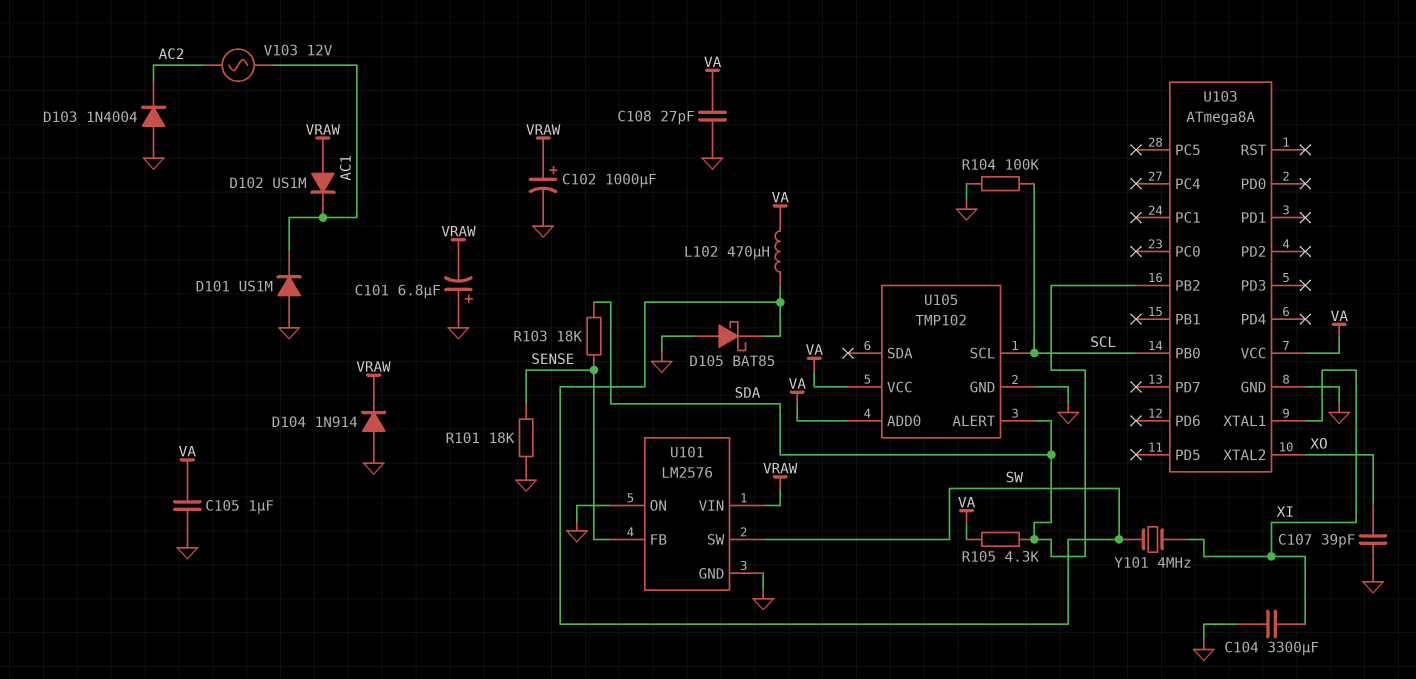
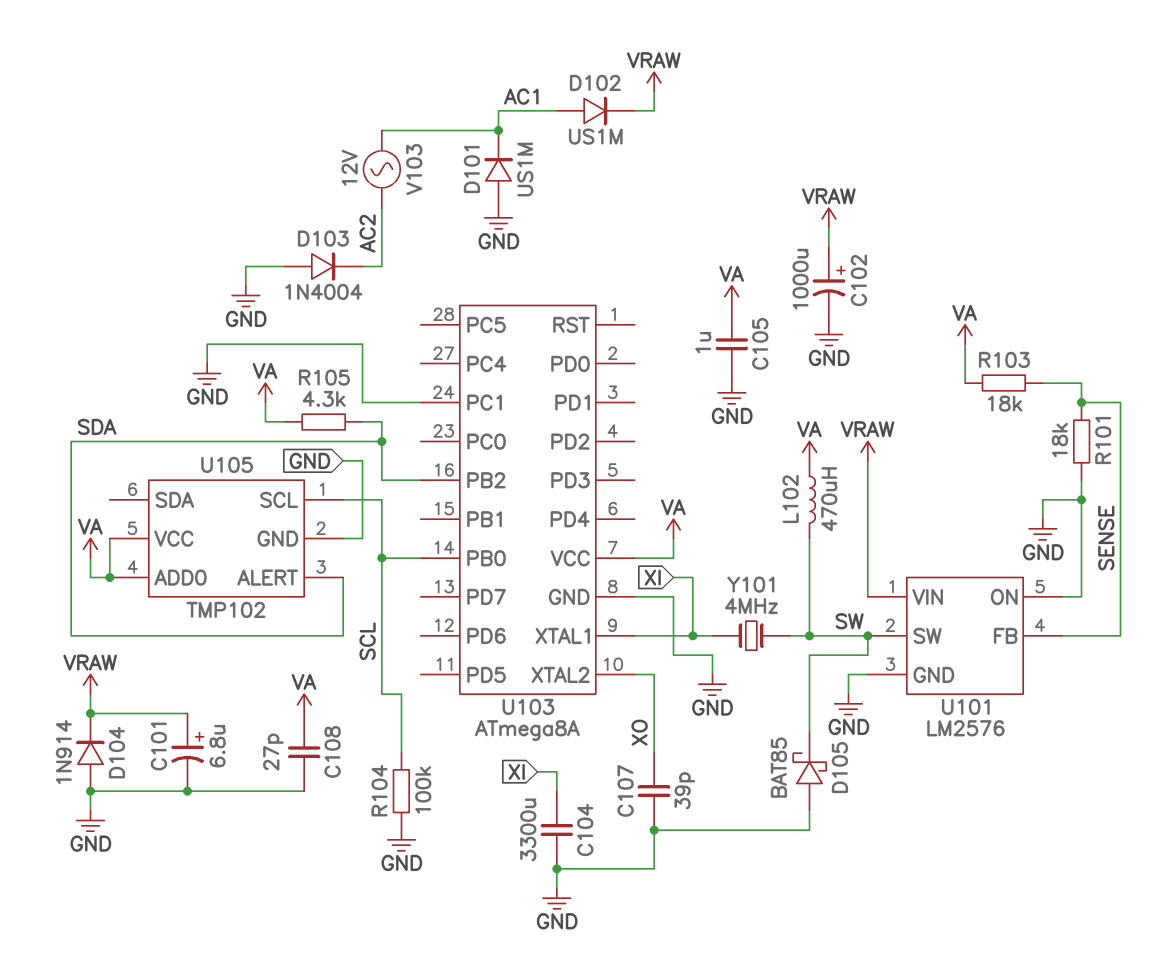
C101: 6.8uF (plus GND, minus VRAW) -> 6.8uF (plus VRAW, minus GND)
D102: diode US1M (A VRAW, K AC1) -> diode US1M (A AC1, K VRAW)
R103: 18k (SDA, SENSE) -> 18k (SENSE, VA)
U103 pin PC1: none -> GND

